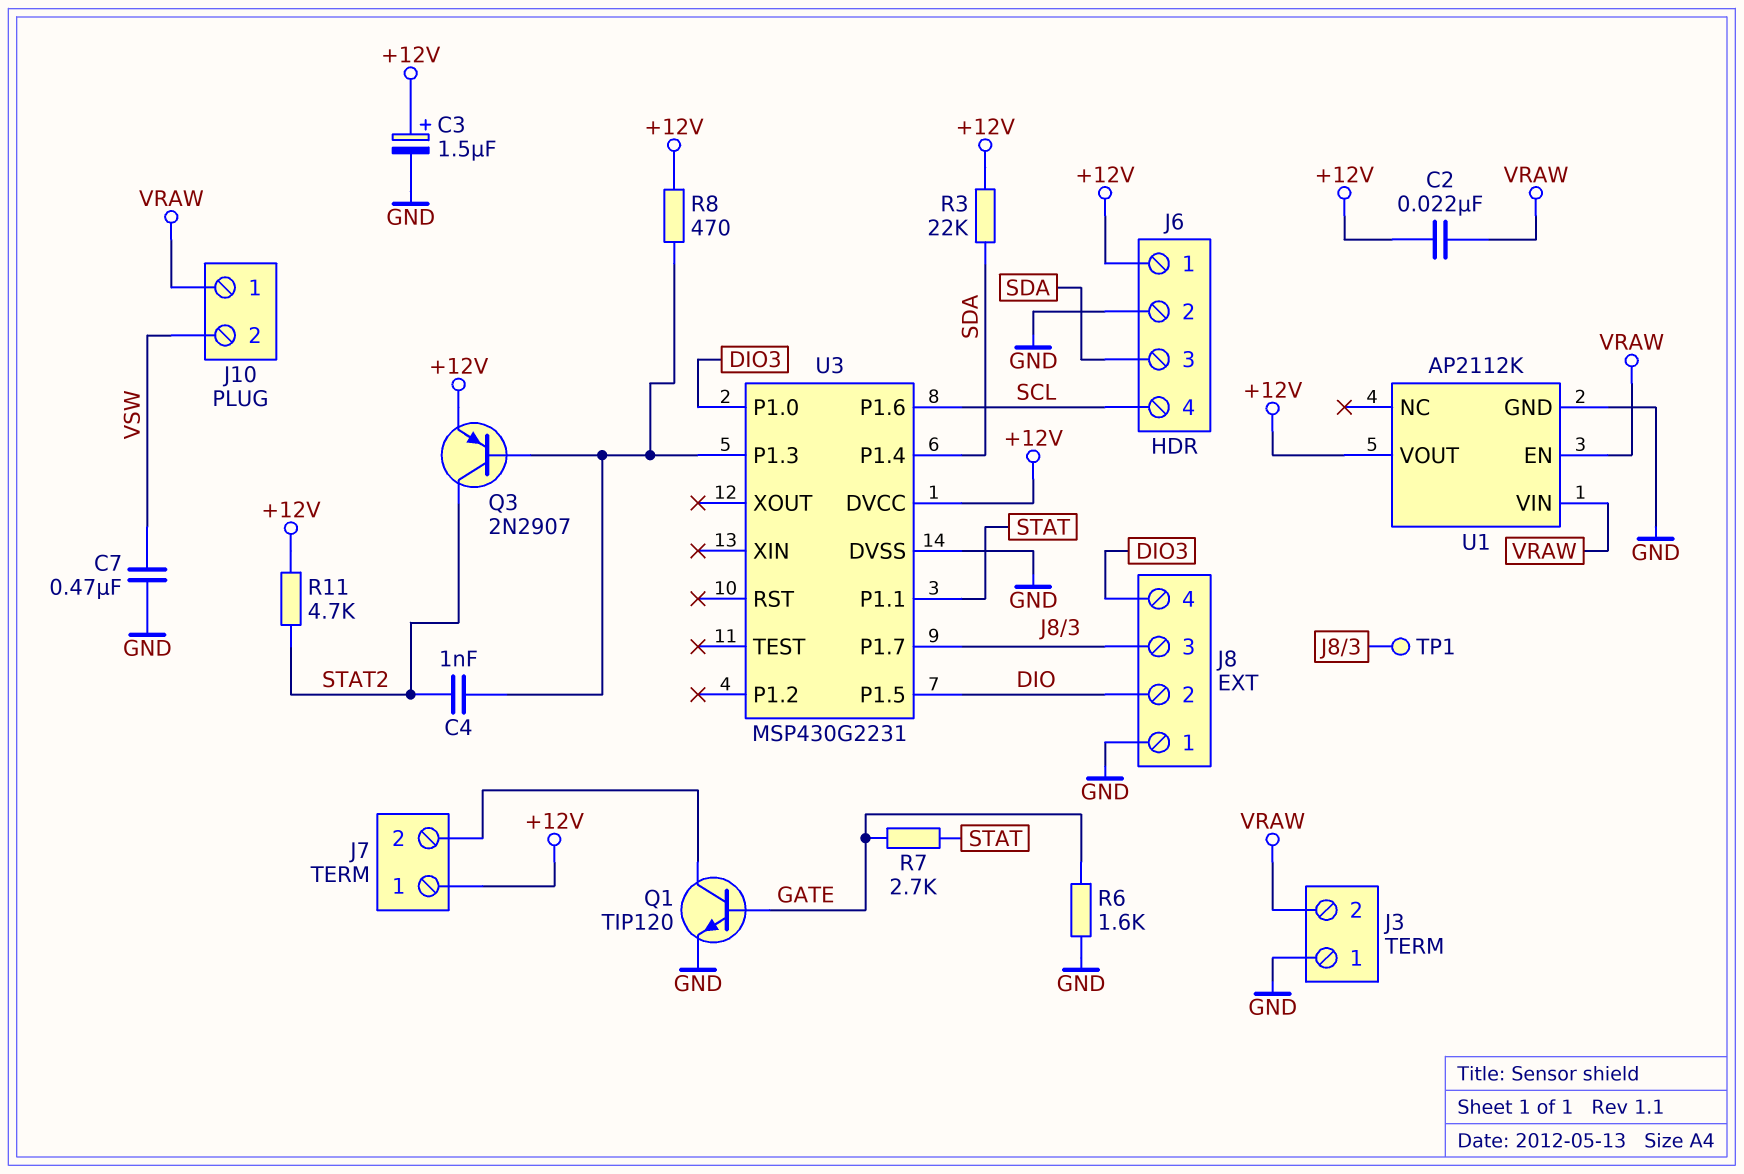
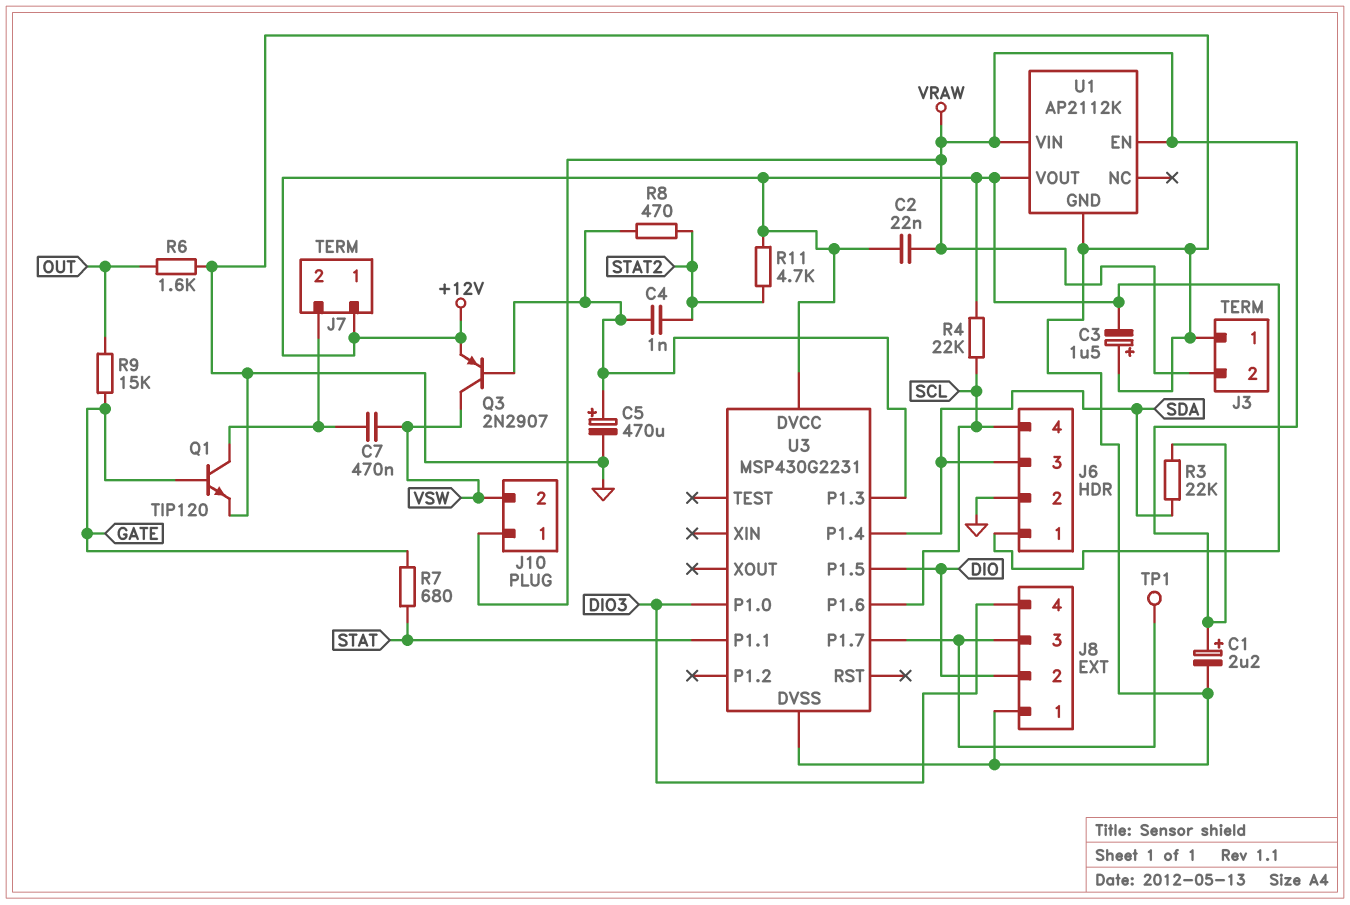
C1: none -> 2.2uF (plus VRAW, minus GND)
C3: 1.5uF (plus +12V, minus GND) -> 1.5uF (plus GND, minus +12V)
C5: none -> 470uF (plus U3/P1.3, minus GND)
C7: 470nF (GND, VSW) -> 470nF (J7/2, VSW)
Q3: PNP 2N2907 (B U3/P1.3, C STAT2, E +12V) -> PNP 2N2907 (B U3/P1.3, C VSW, E +12V)
R3: 22k (+12V, SDA) -> 22k (SDA, VRAW)
R4: none -> 22k (+12V, SCL)
R6: 1.6k (GATE, GND) -> 1.6k (GND, OUT)
R7: 2.7k (GATE, STAT) -> 680 (GATE, STAT)
R8: 470 (+12V, U3/P1.3) -> 470 (STAT2, U3/P1.3)
R9: none -> 15k (GATE, OUT)

